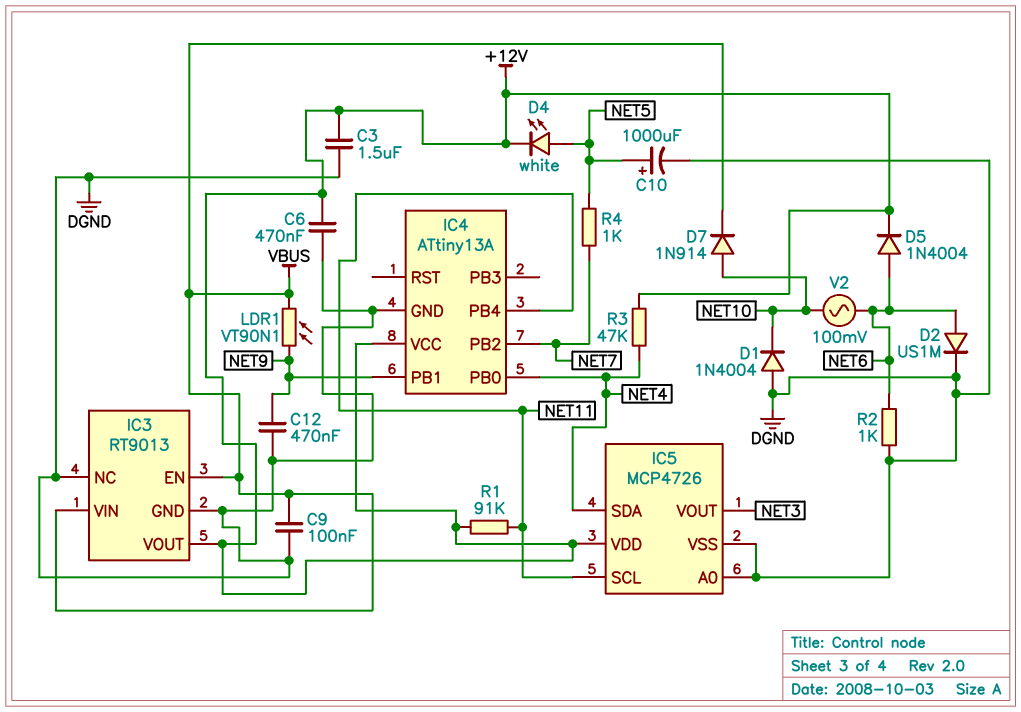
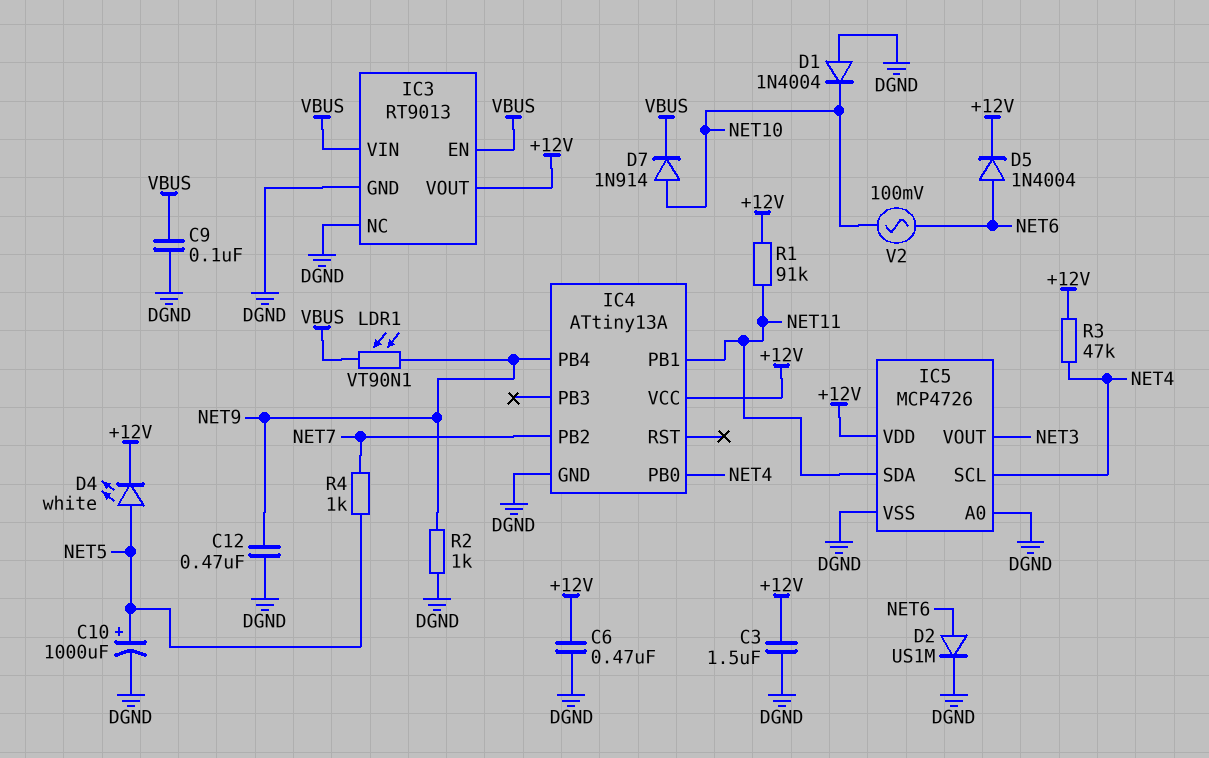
IC4 pin PB1: NET9 -> NET11
IC4 pin PB4: NET11 -> NET9
IC5 pin SCL: NET11 -> NET4
IC5 pin SDA: NET4 -> NET11
R2: 1k (DGND, NET6) -> 1k (DGND, NET9)

